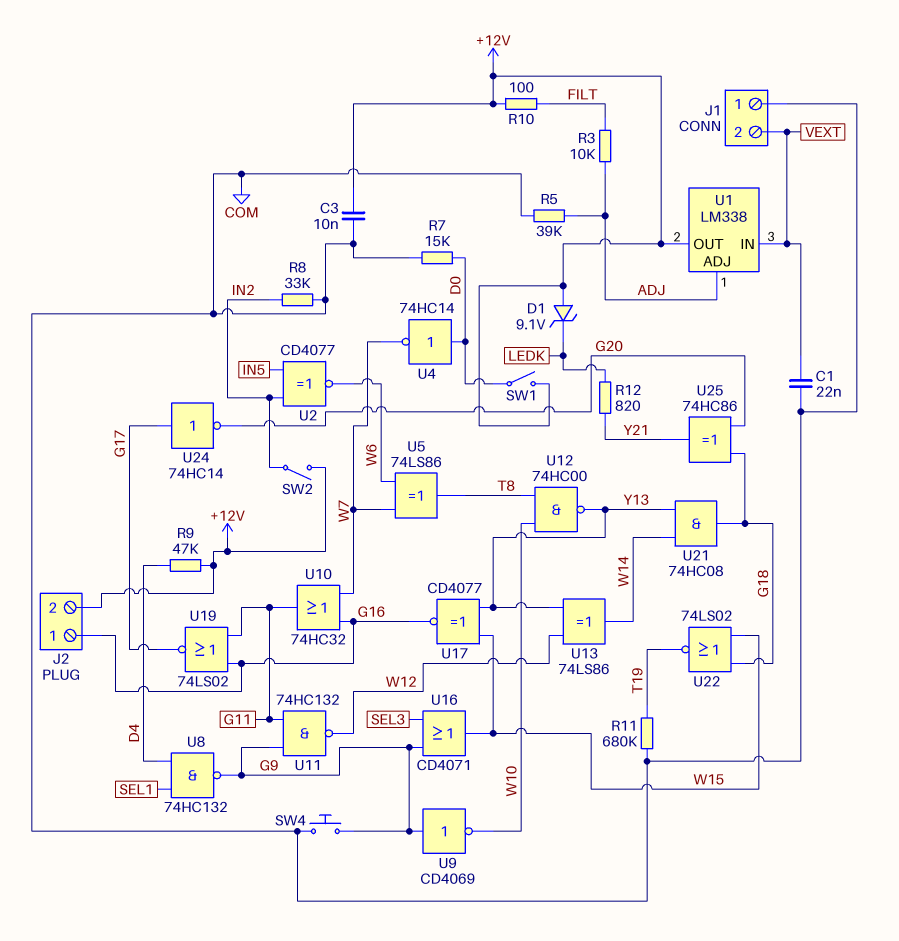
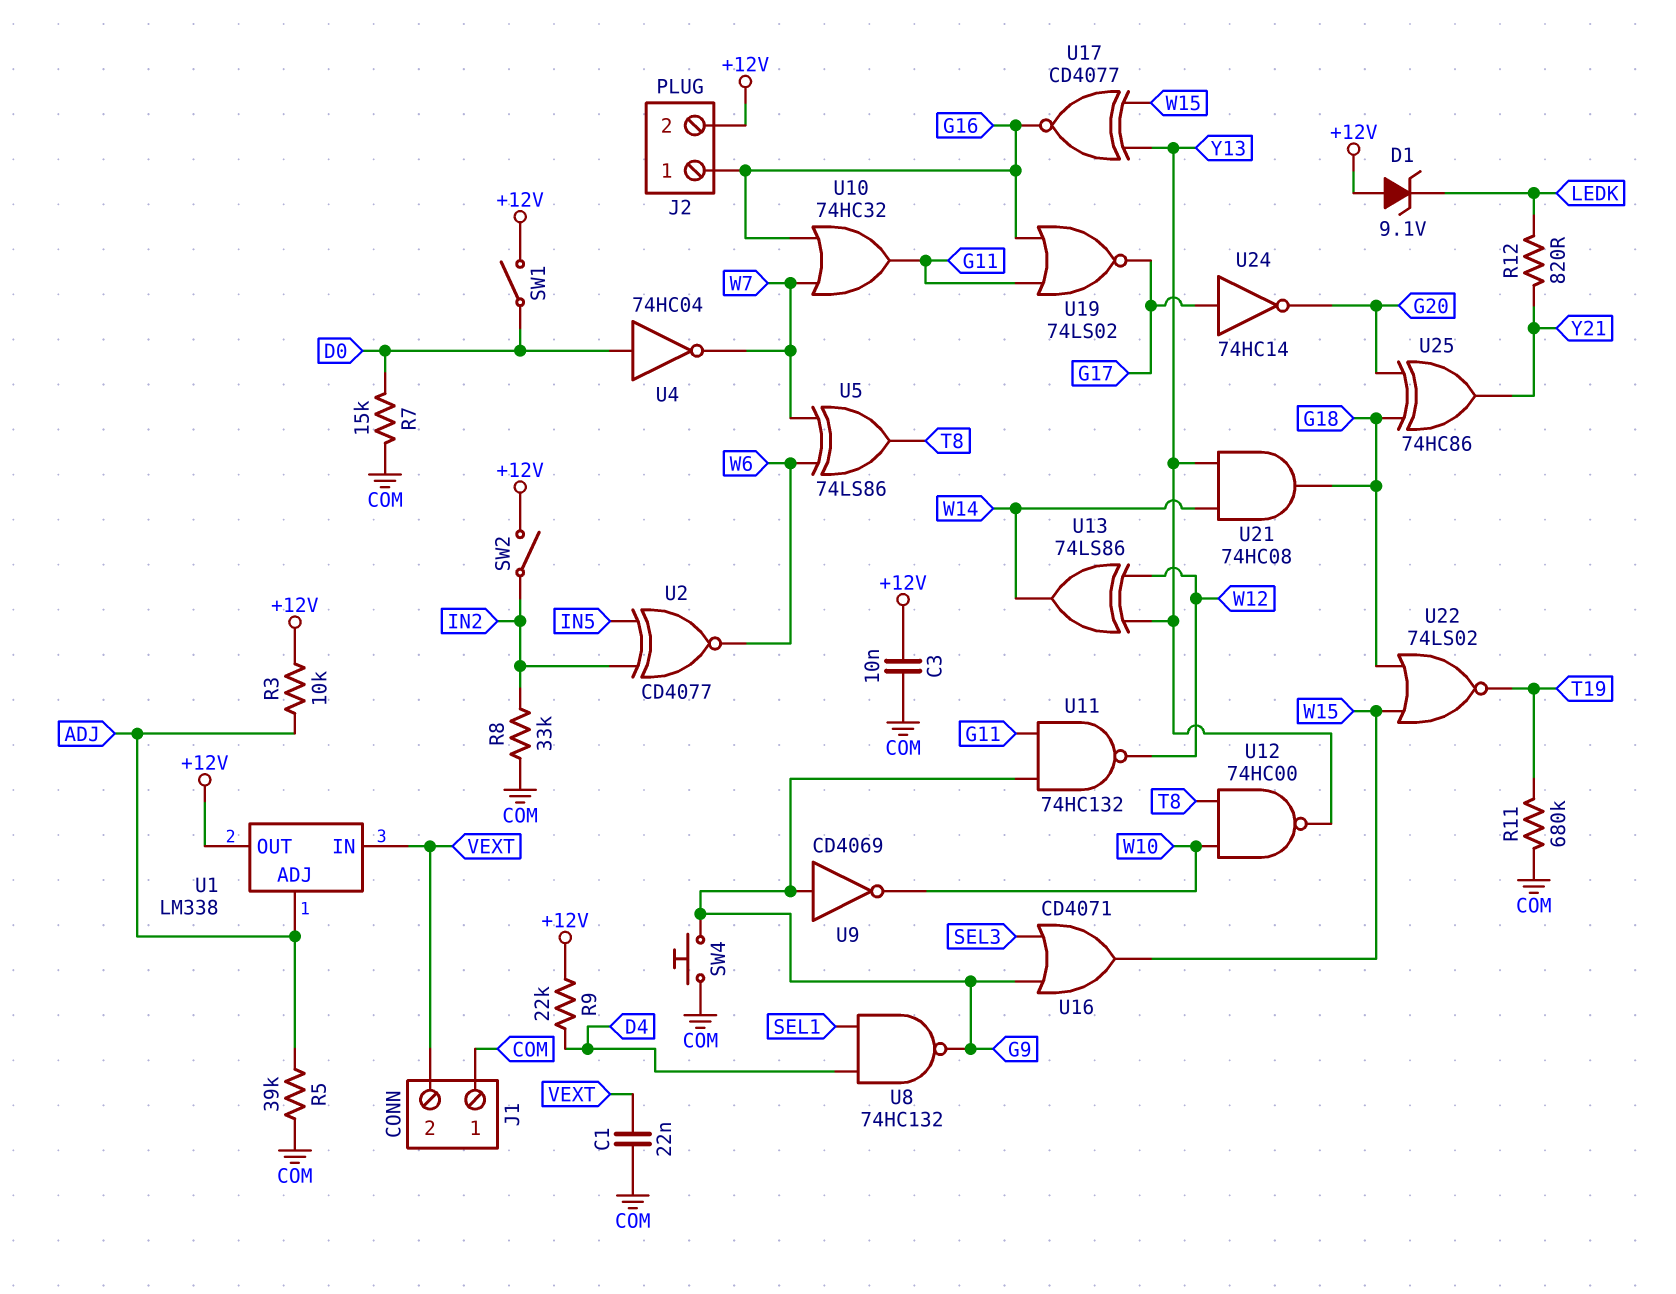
R3: 10k (ADJ, FILT) -> 10k (+12V, ADJ)
R9: 47k (+12V, D4) -> 22k (+12V, D4)
R10: 100 (+12V, FILT) -> none
U4: NOT 74HC14 (in D0, out W7) -> NOT 74HC04 (in D0, out W7)

